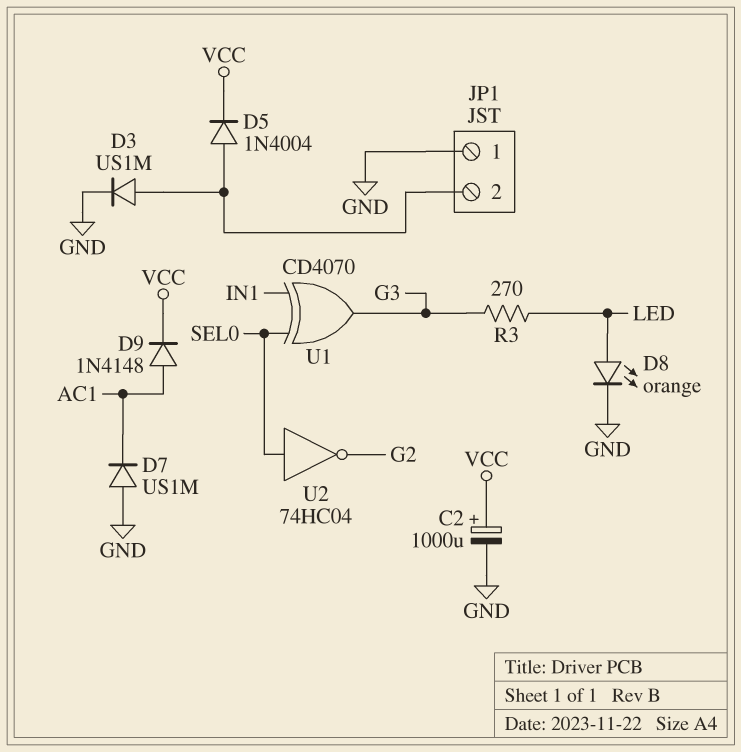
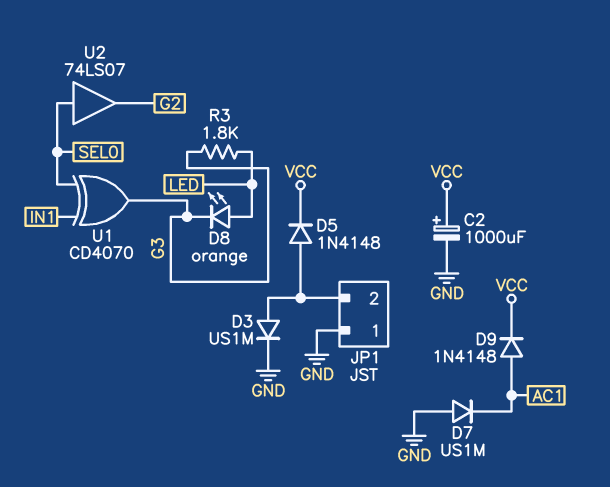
D5: diode 1N4004 (A JP1/2, K VCC) -> diode 1N4148 (A JP1/2, K VCC)
D8: LED orange (A LED, K GND) -> LED orange (A LED, K G3)
R3: 270 (G3, LED) -> 1.8k (G3, LED)
U2: NOT 74HC04 (in SEL0, out G2) -> buffer 74LS07 (in SEL0, out G2)

